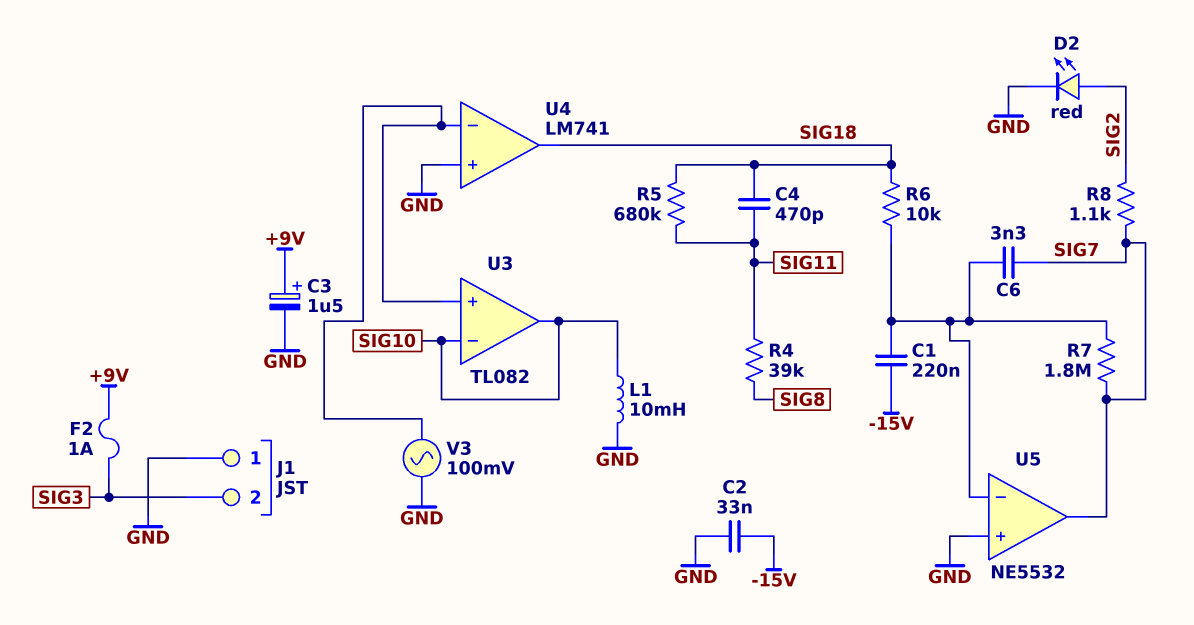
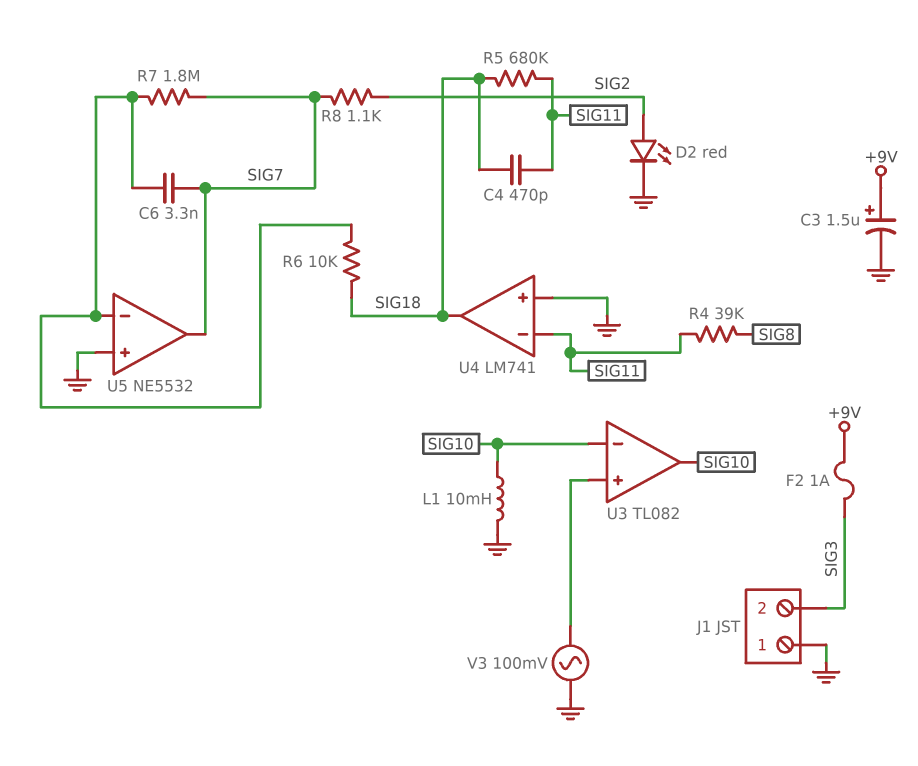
C1: 220nF (-15V, U5/in-) -> none
C2: 33nF (-15V, GND) -> none
U4 pin in-: U3/in+ -> SIG11

